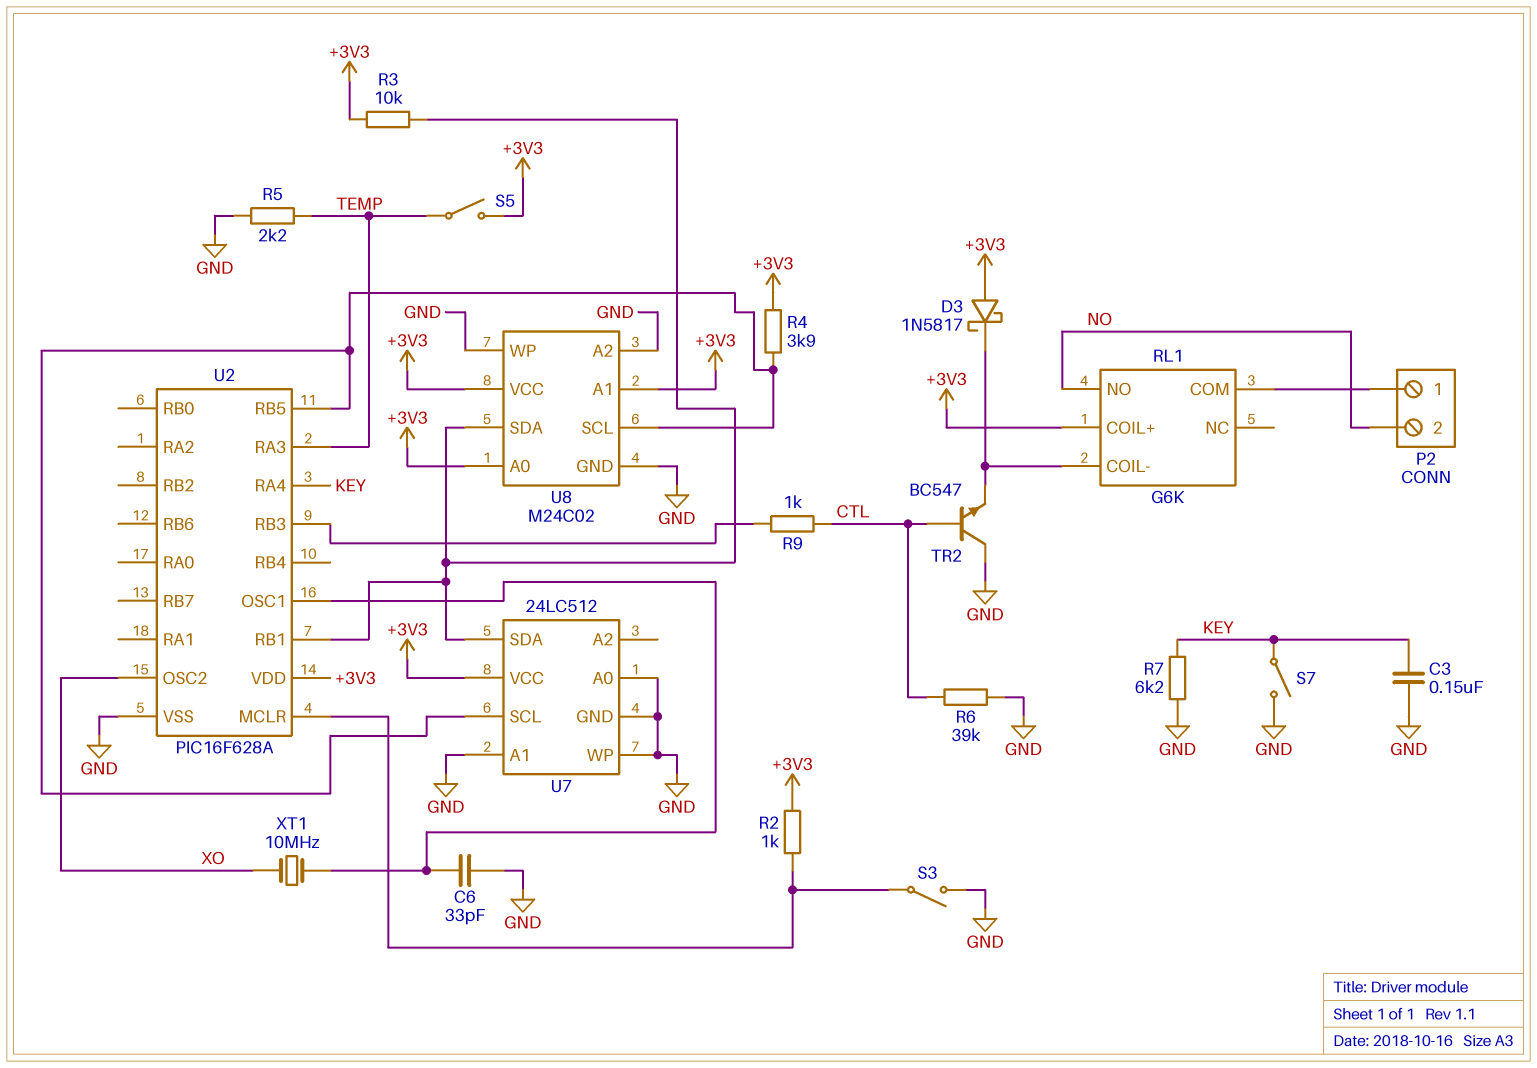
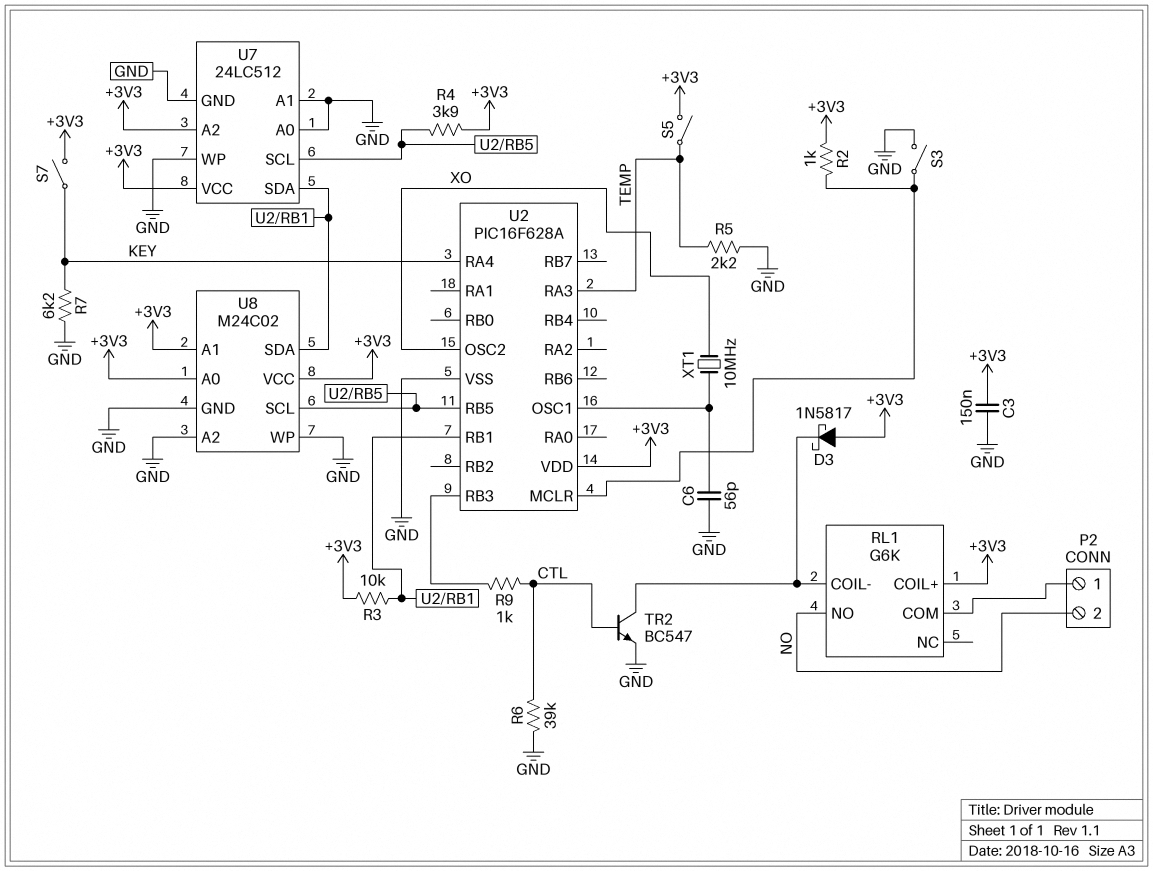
C3: 150nF (GND, KEY) -> 150nF (+3V3, GND)
C6: 33pF (GND, U2/OSC1) -> 56pF (GND, U2/OSC1)
S7: switch (GND, KEY) -> switch (+3V3, KEY)
TR2: NPN BC547 (B CTL, C GND, E RL1/COIL-) -> NPN BC547 (B CTL, C RL1/COIL-, E GND)
U7 pin A2: none -> +3V3

